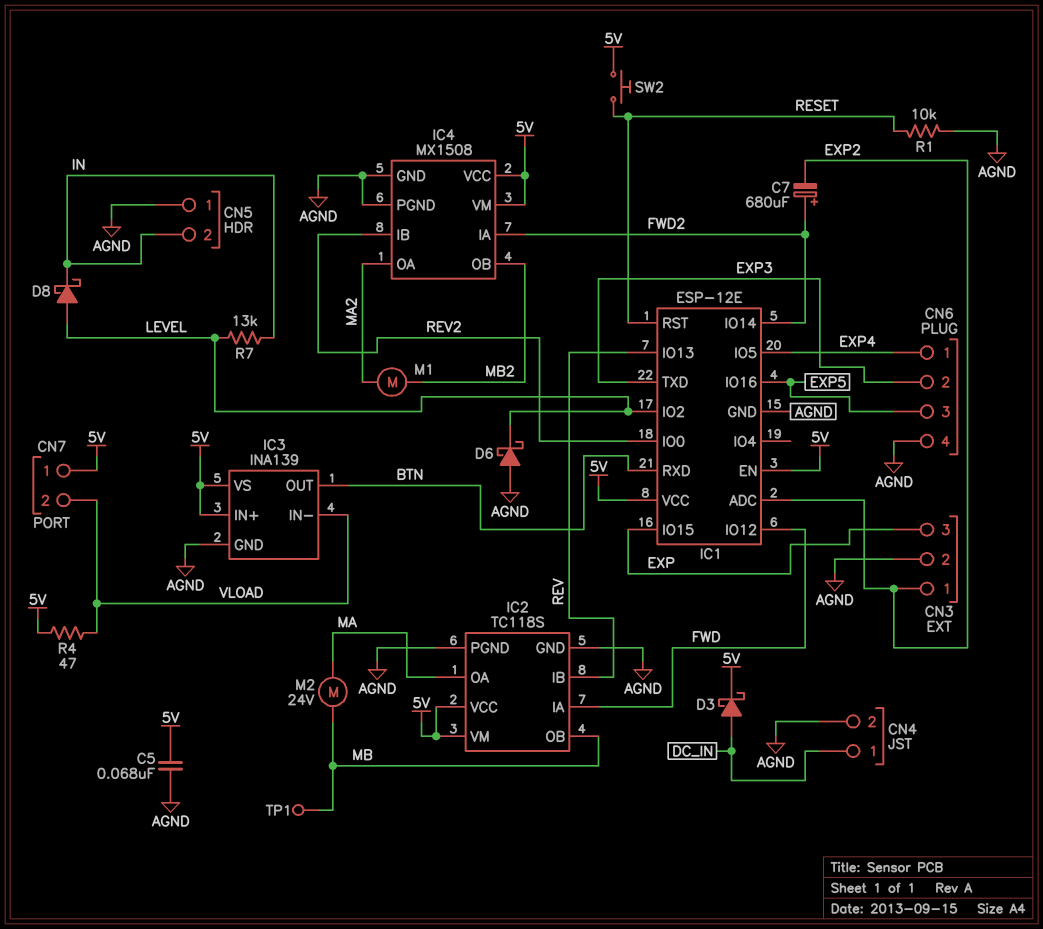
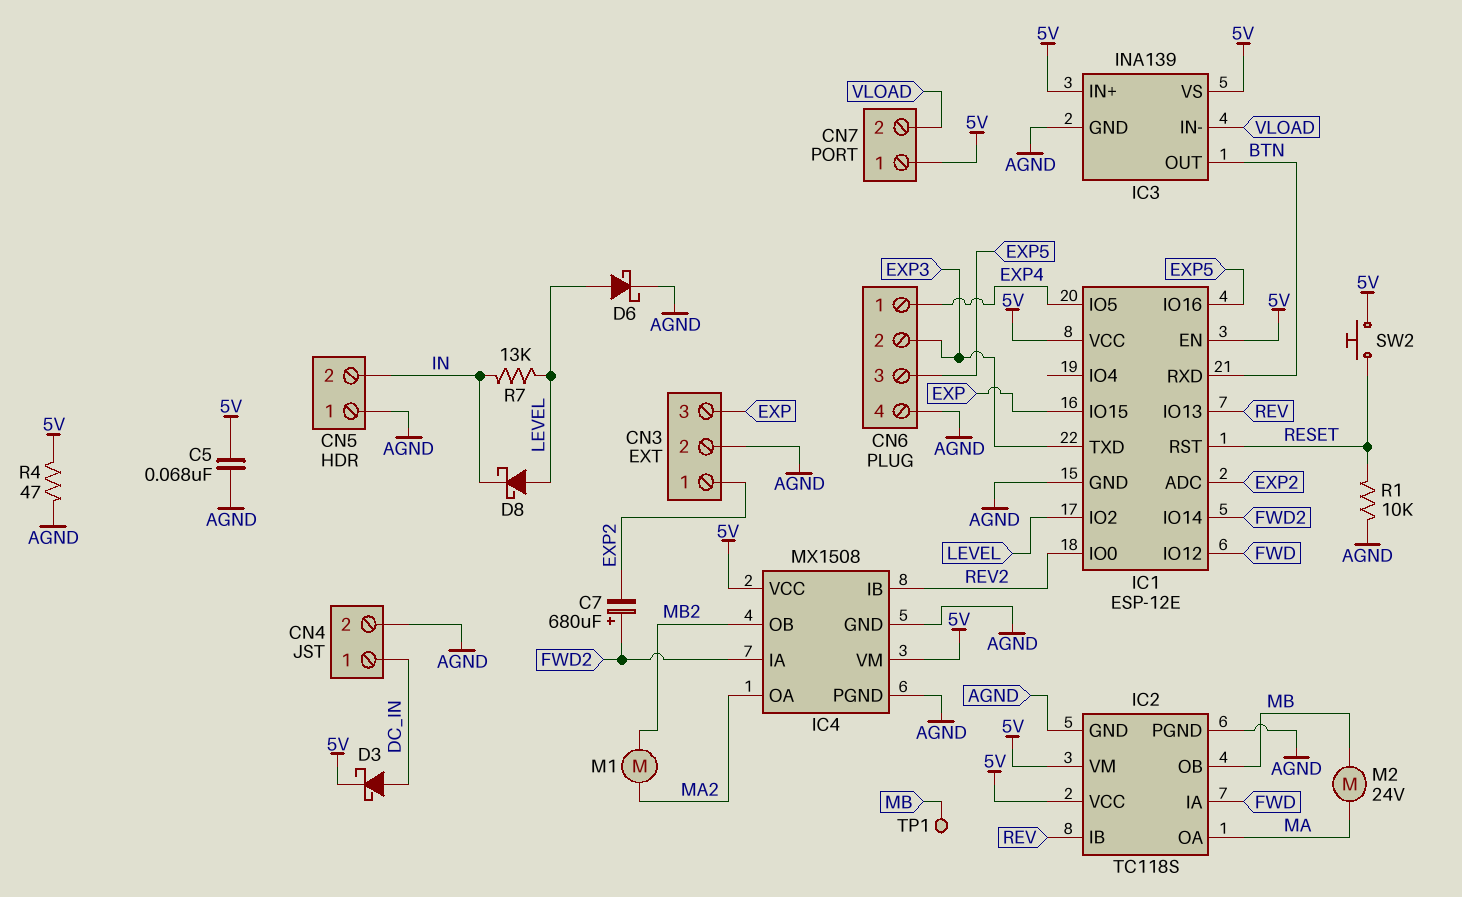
D6: schottky (A AGND, K LEVEL) -> schottky (A LEVEL, K AGND)
R4: 47 (5V, VLOAD) -> 47 (5V, AGND)

